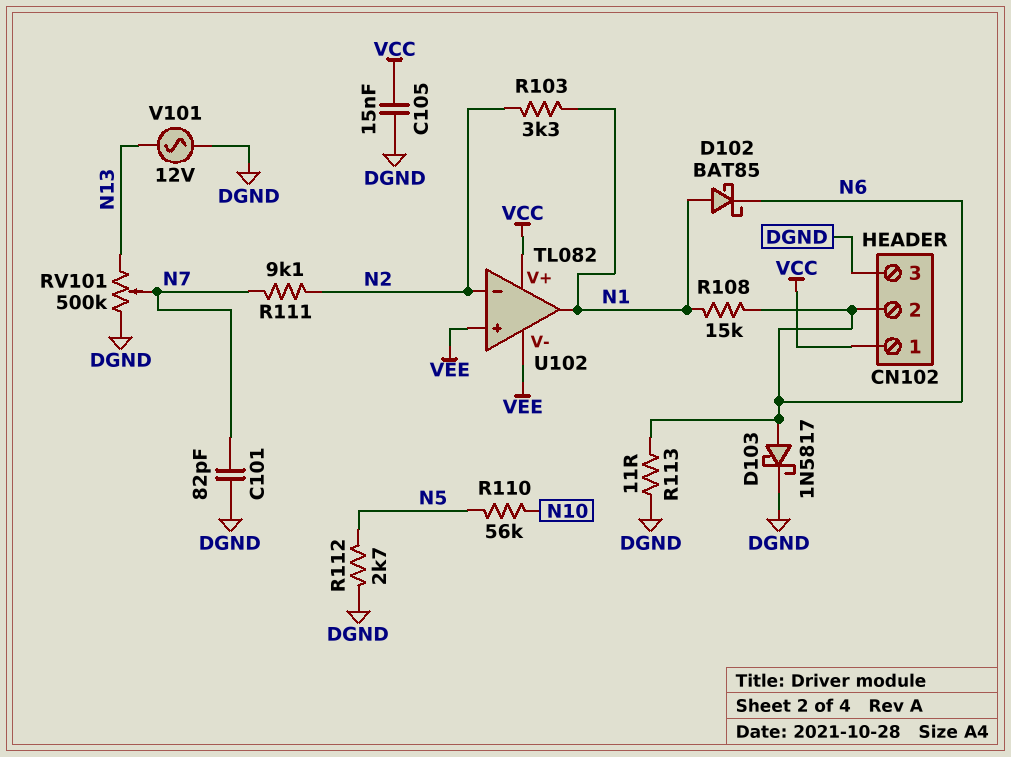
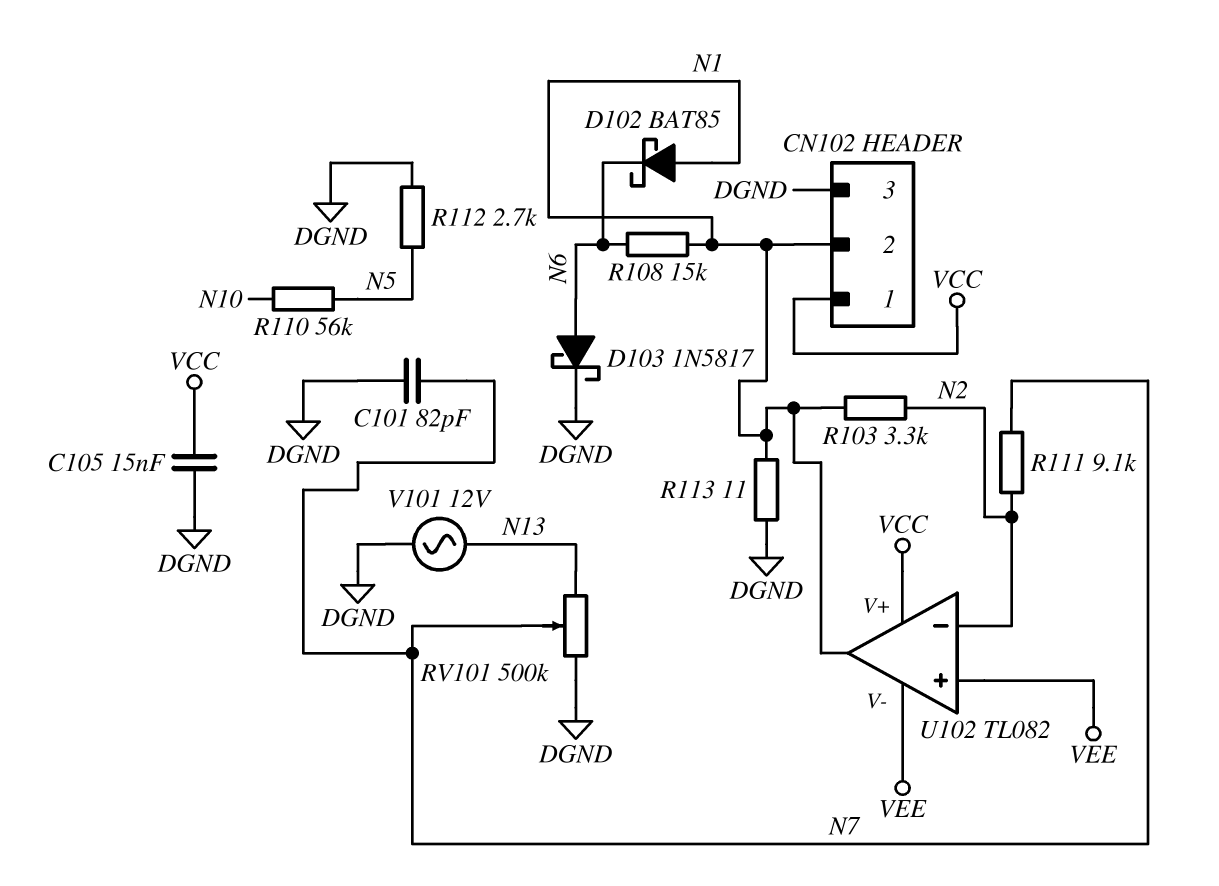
CN102 pin 2: N6 -> N1
R113: 11 (DGND, N6) -> 11 (DGND, N1)

